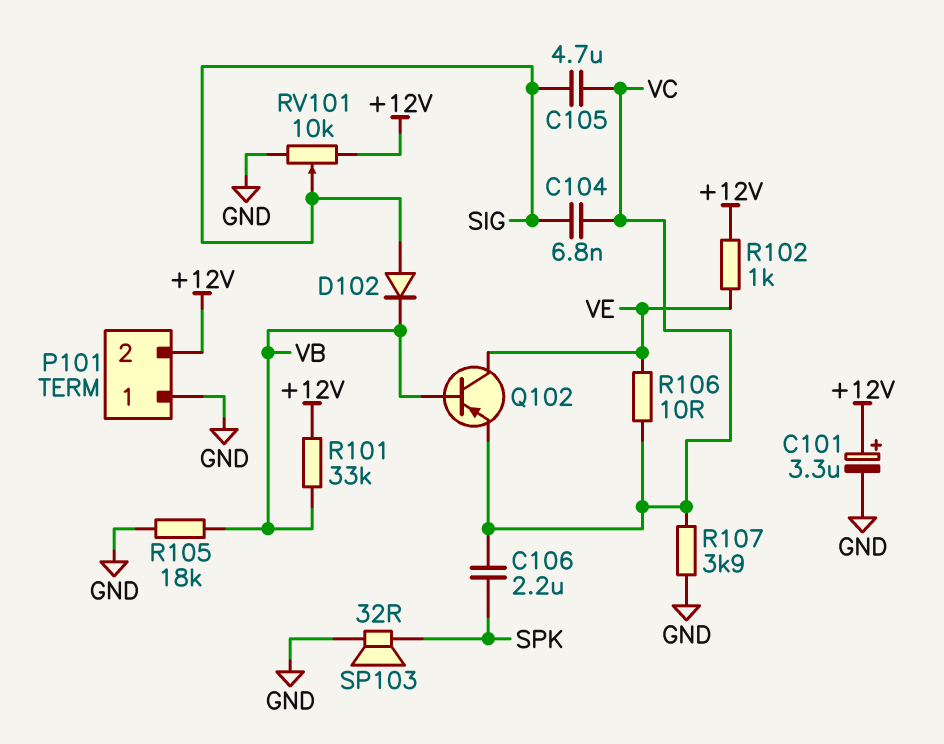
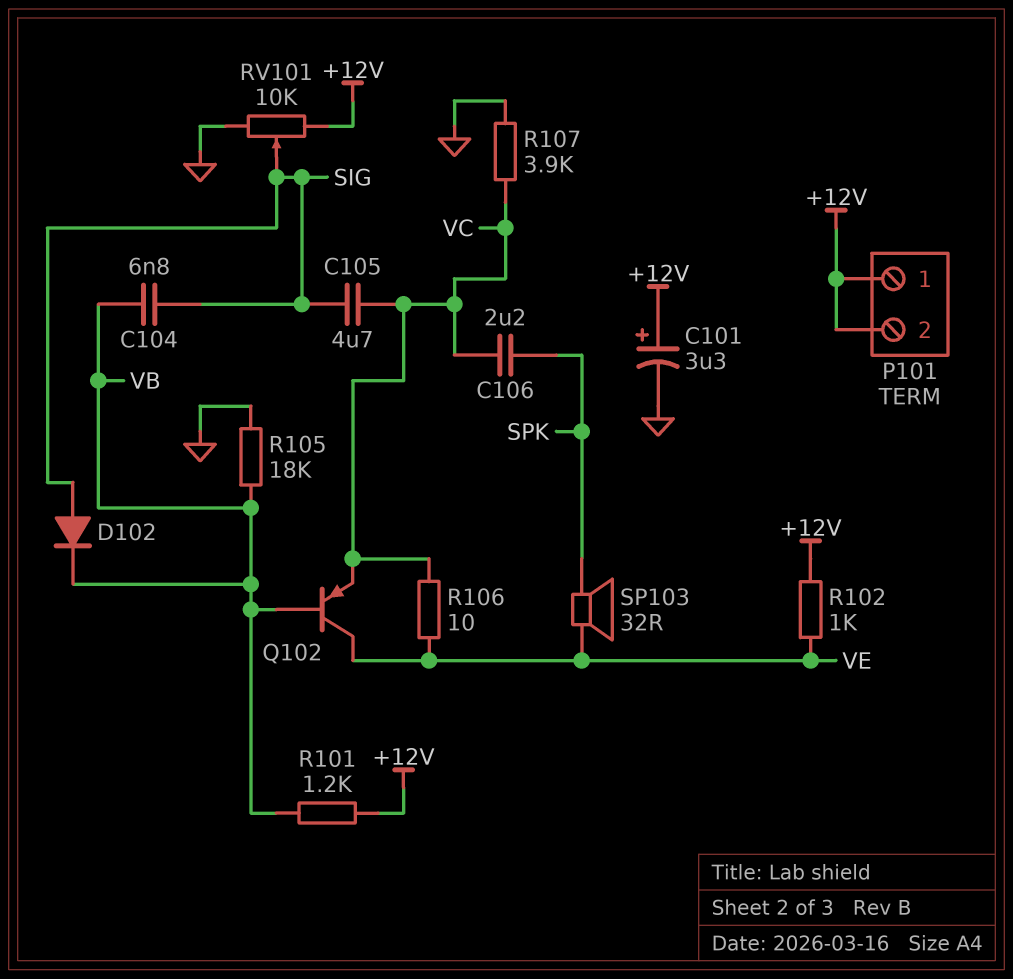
C104: 6.8nF (SIG, VC) -> 6.8nF (SIG, VB)
P101 pin 1: GND -> +12V
R101: 33k (+12V, VB) -> 1.2k (+12V, VB)
SP103: speaker 32R (GND, SPK) -> speaker 32R (SPK, VE)

